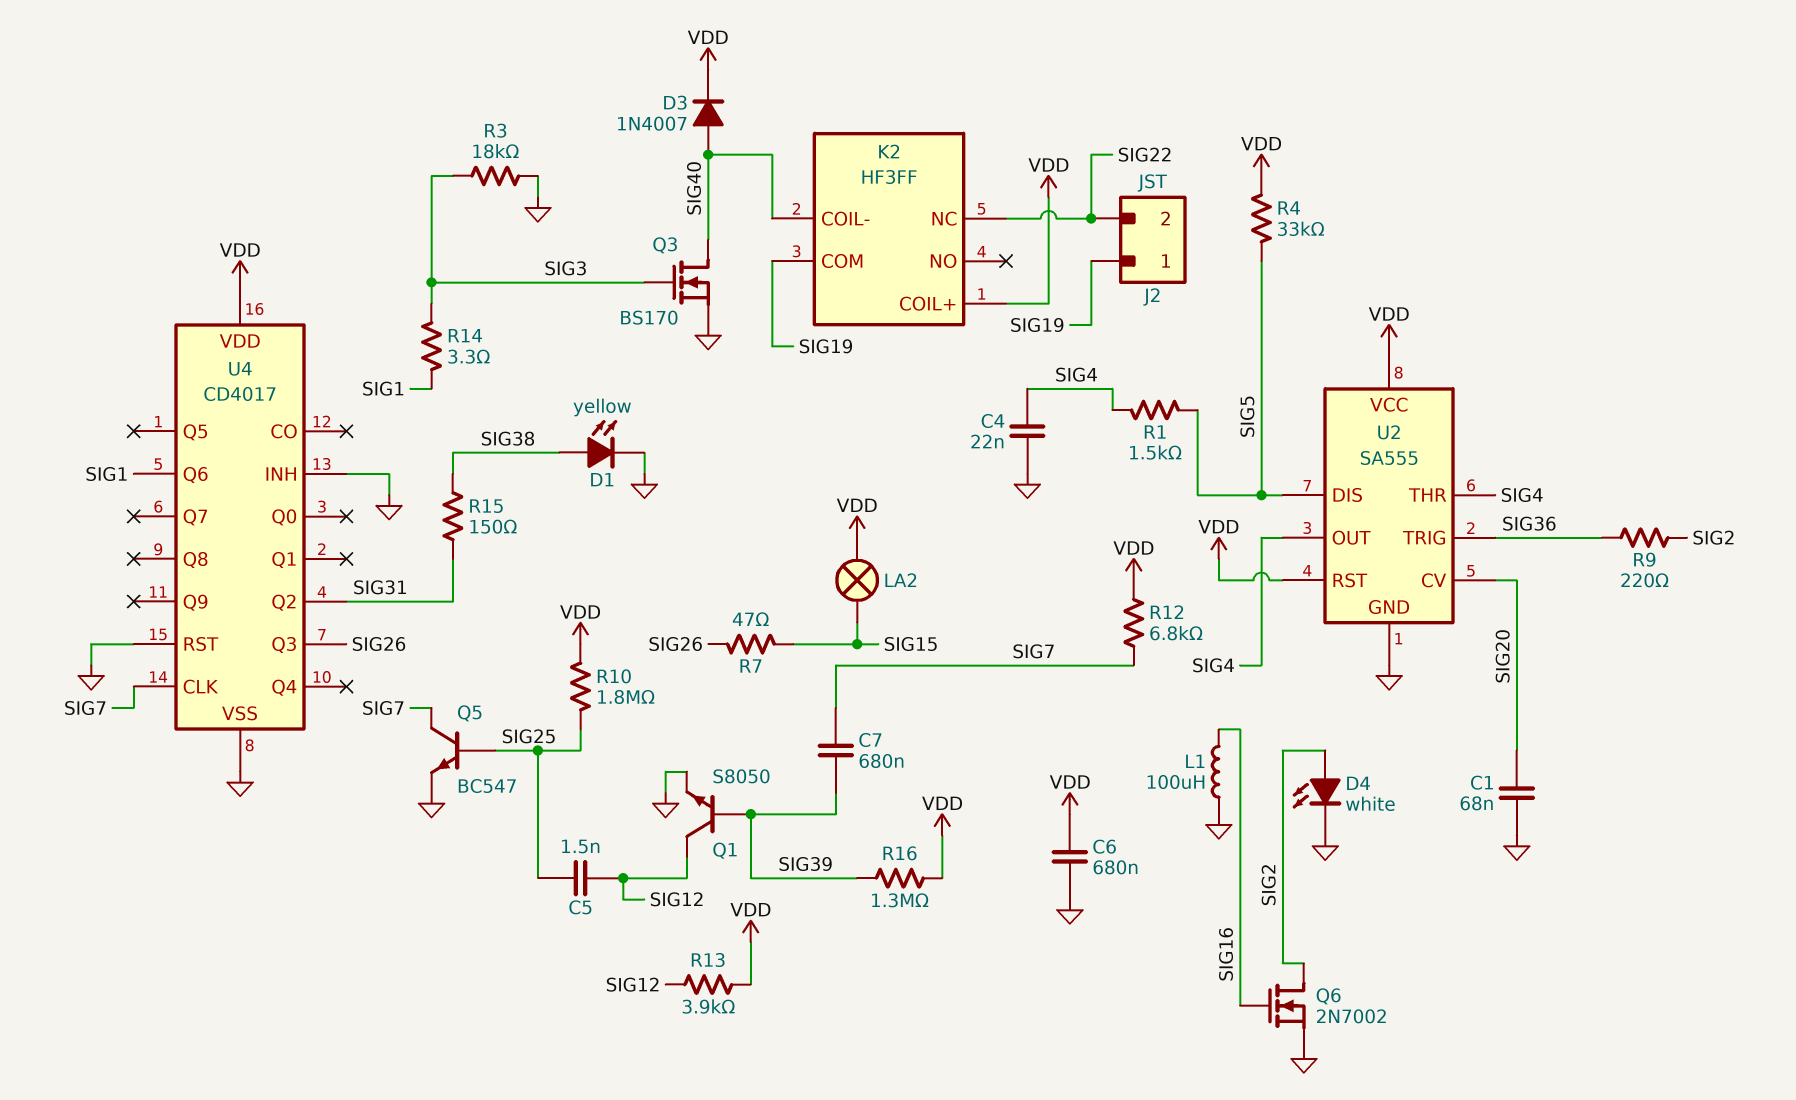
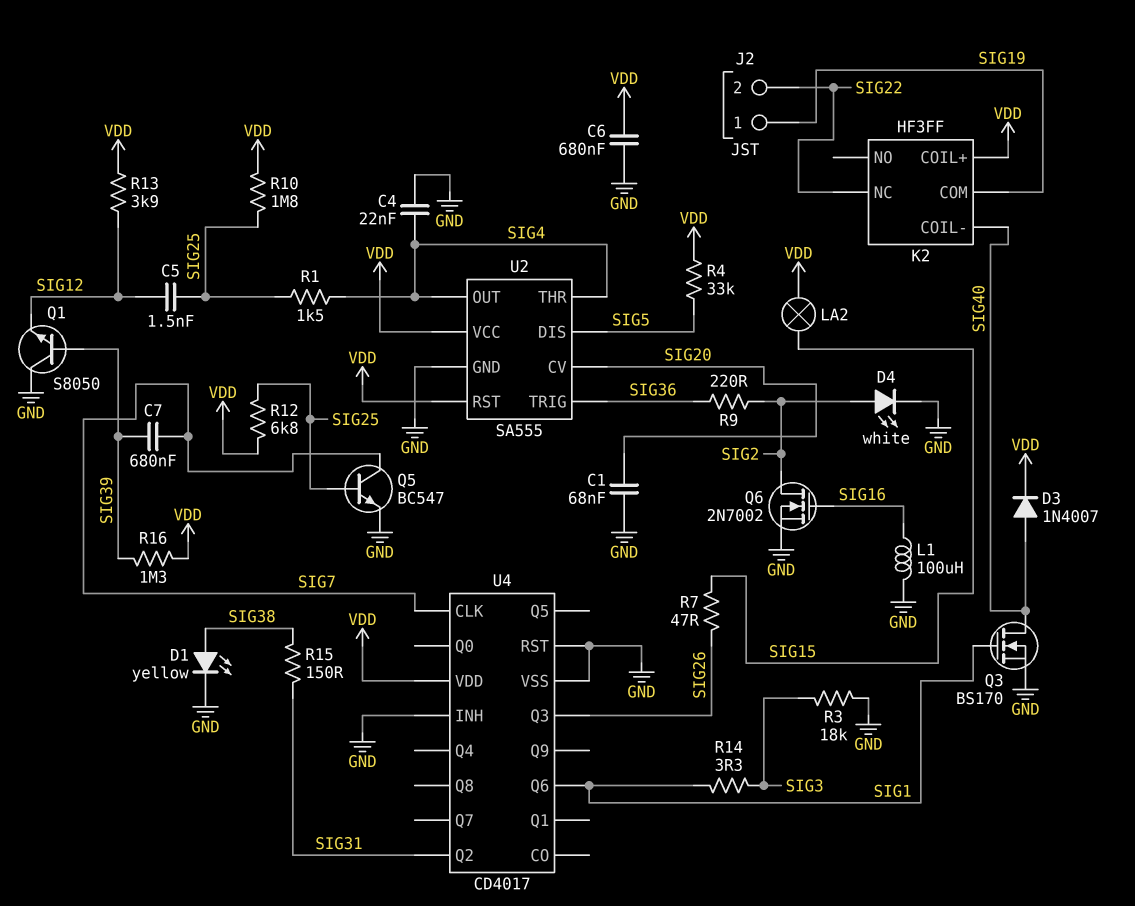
Q1: NPN S8050 (B SIG39, C SIG12, E GND) -> NPN S8050 (B SIG39, C GND, E SIG12)
Q3: NMOS BS170 (G SIG3, D SIG40, S GND) -> NMOS BS170 (G SIG1, D SIG40, S GND)
R1: 1.5k (SIG4, SIG5) -> 1.5k (SIG4, SIG25)
R12: 6.8k (SIG7, VDD) -> 6.8k (SIG25, VDD)

